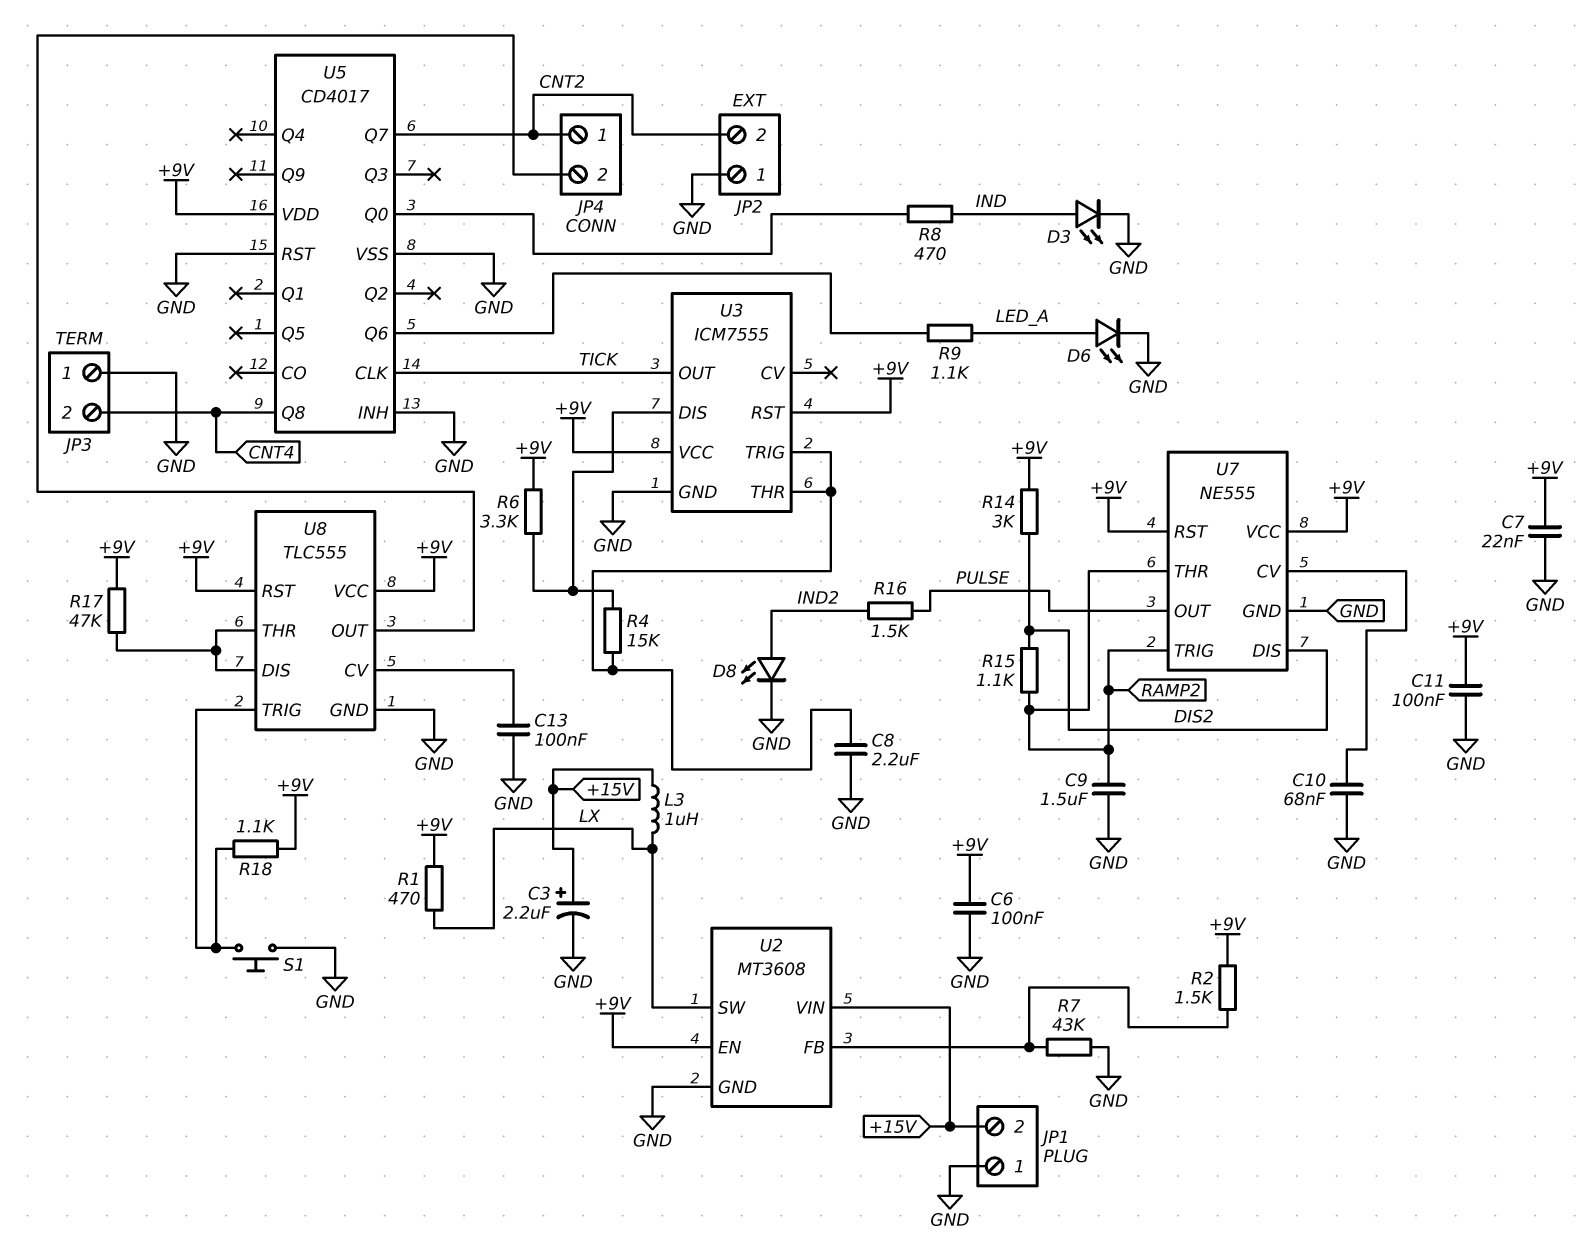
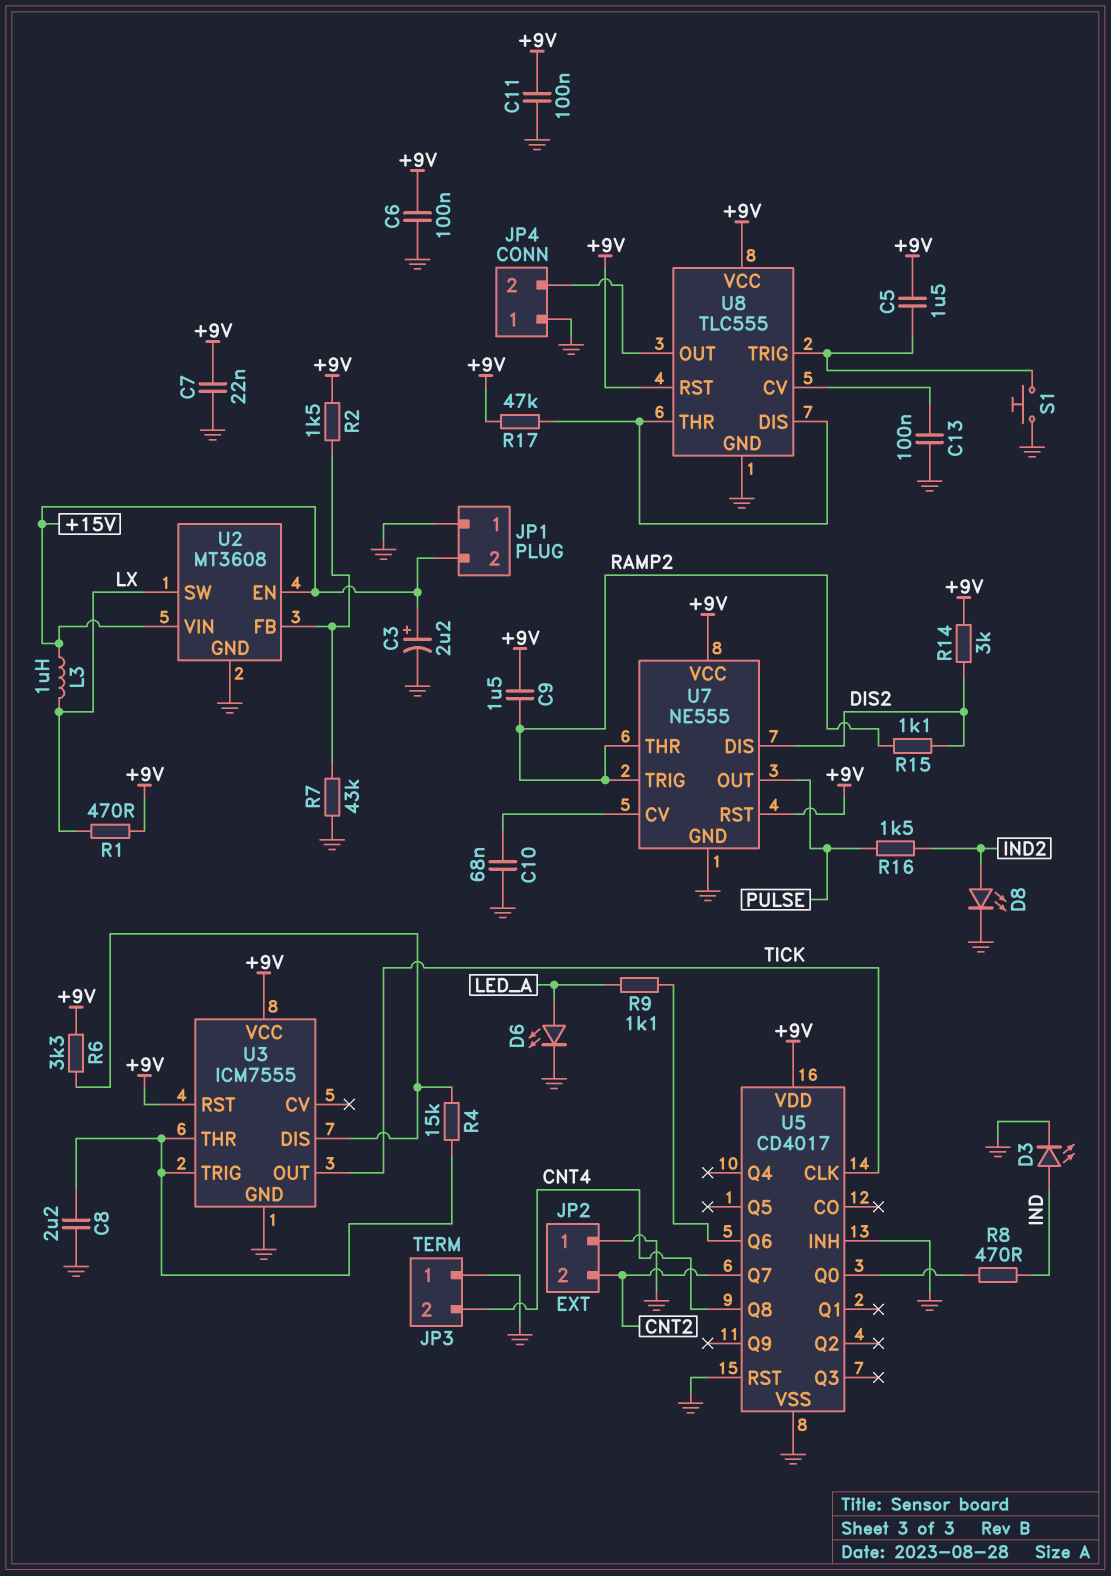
C5: none -> 1.5uF (+9V, U8/TRIG)
C9: 1.5uF (GND, RAMP2) -> 1.5uF (+9V, RAMP2)
JP4 pin 1: CNT2 -> GND
R18: 1.1k (+9V, U8/TRIG) -> none
U2 pin EN: +9V -> +15V

